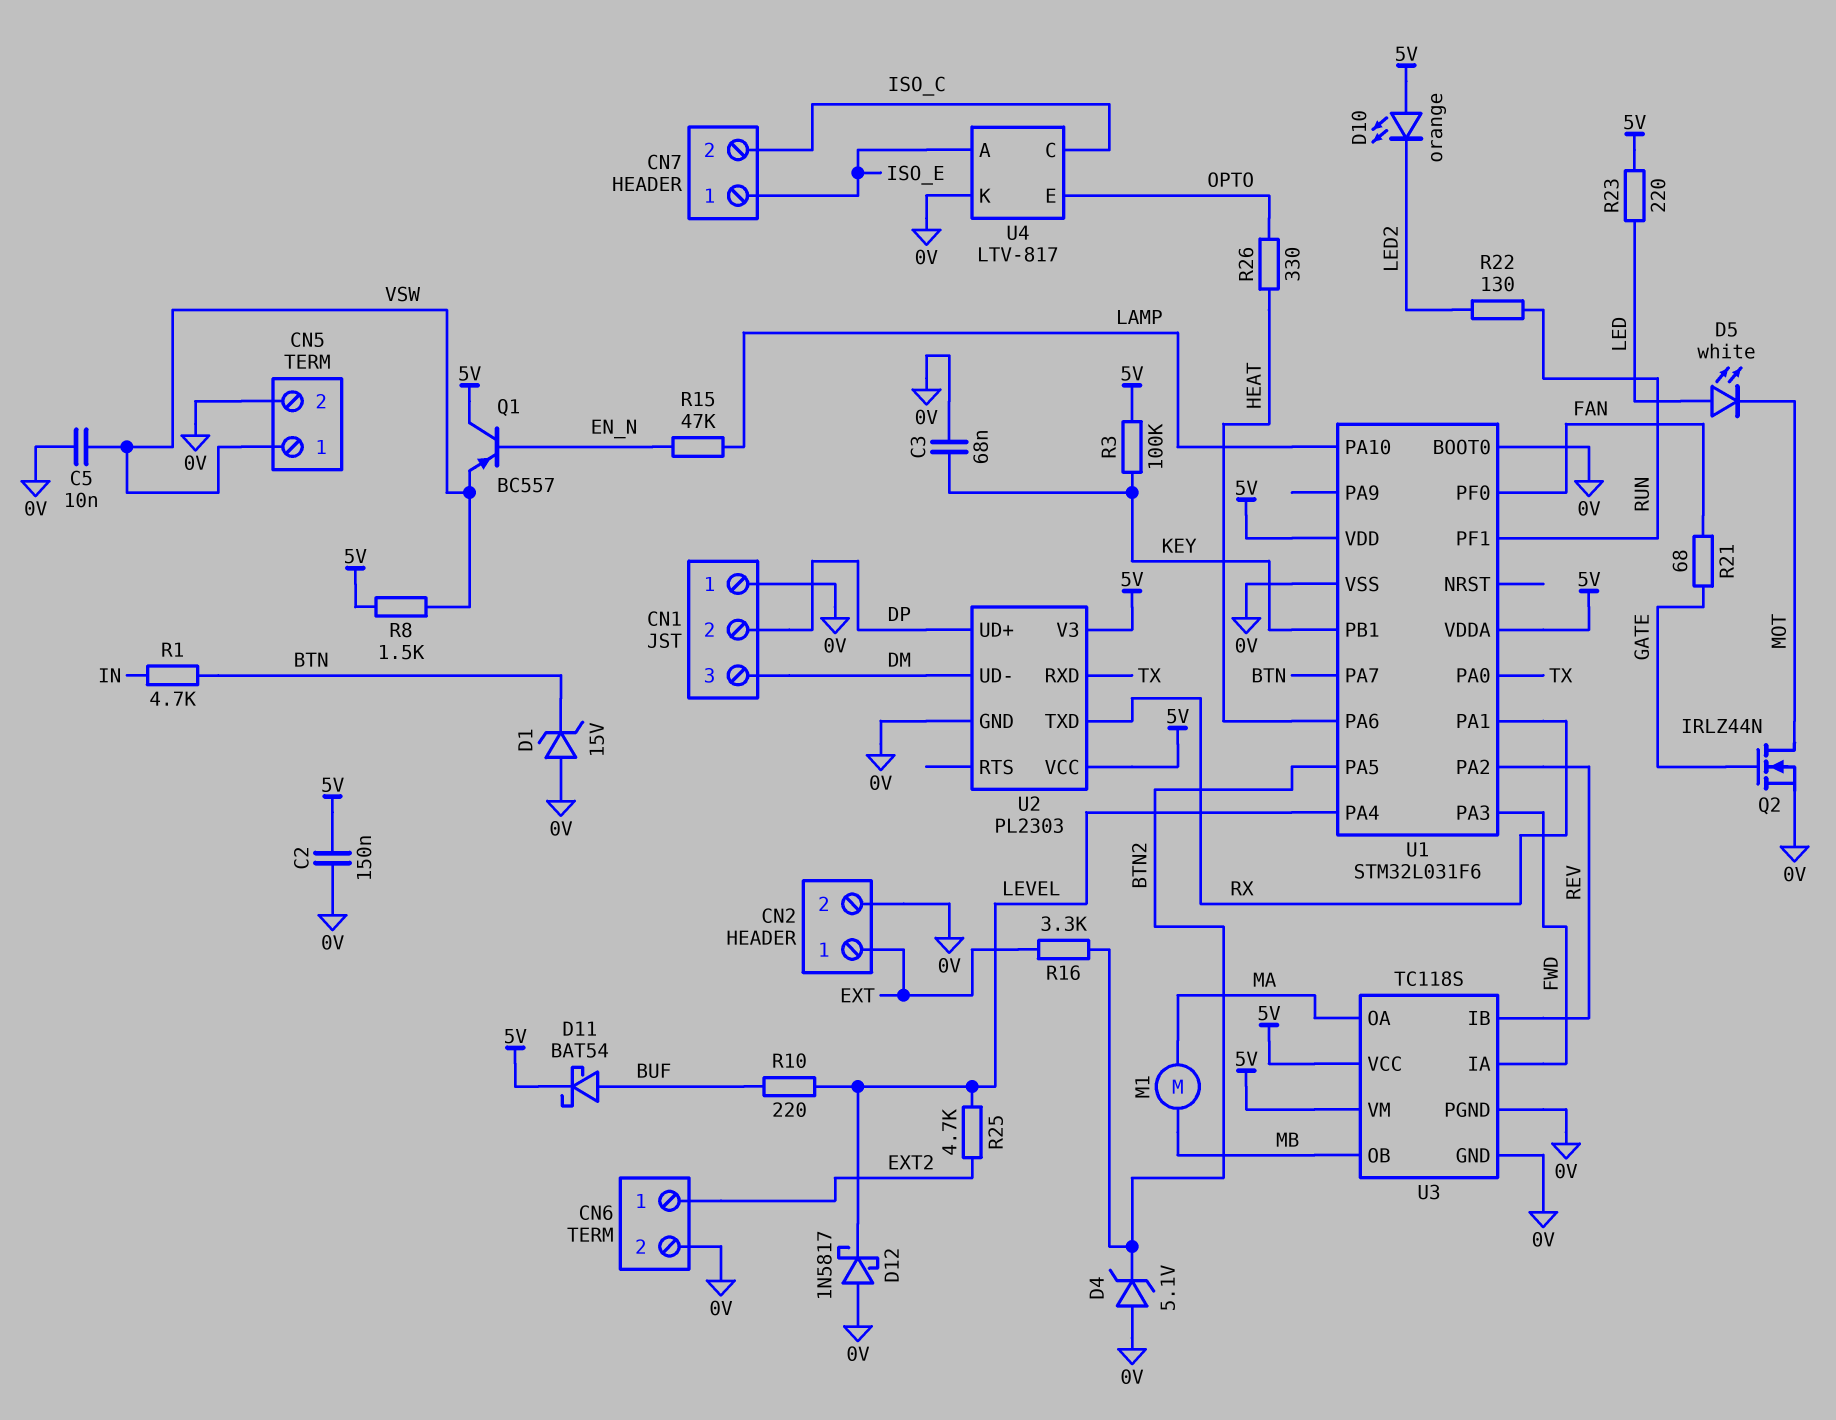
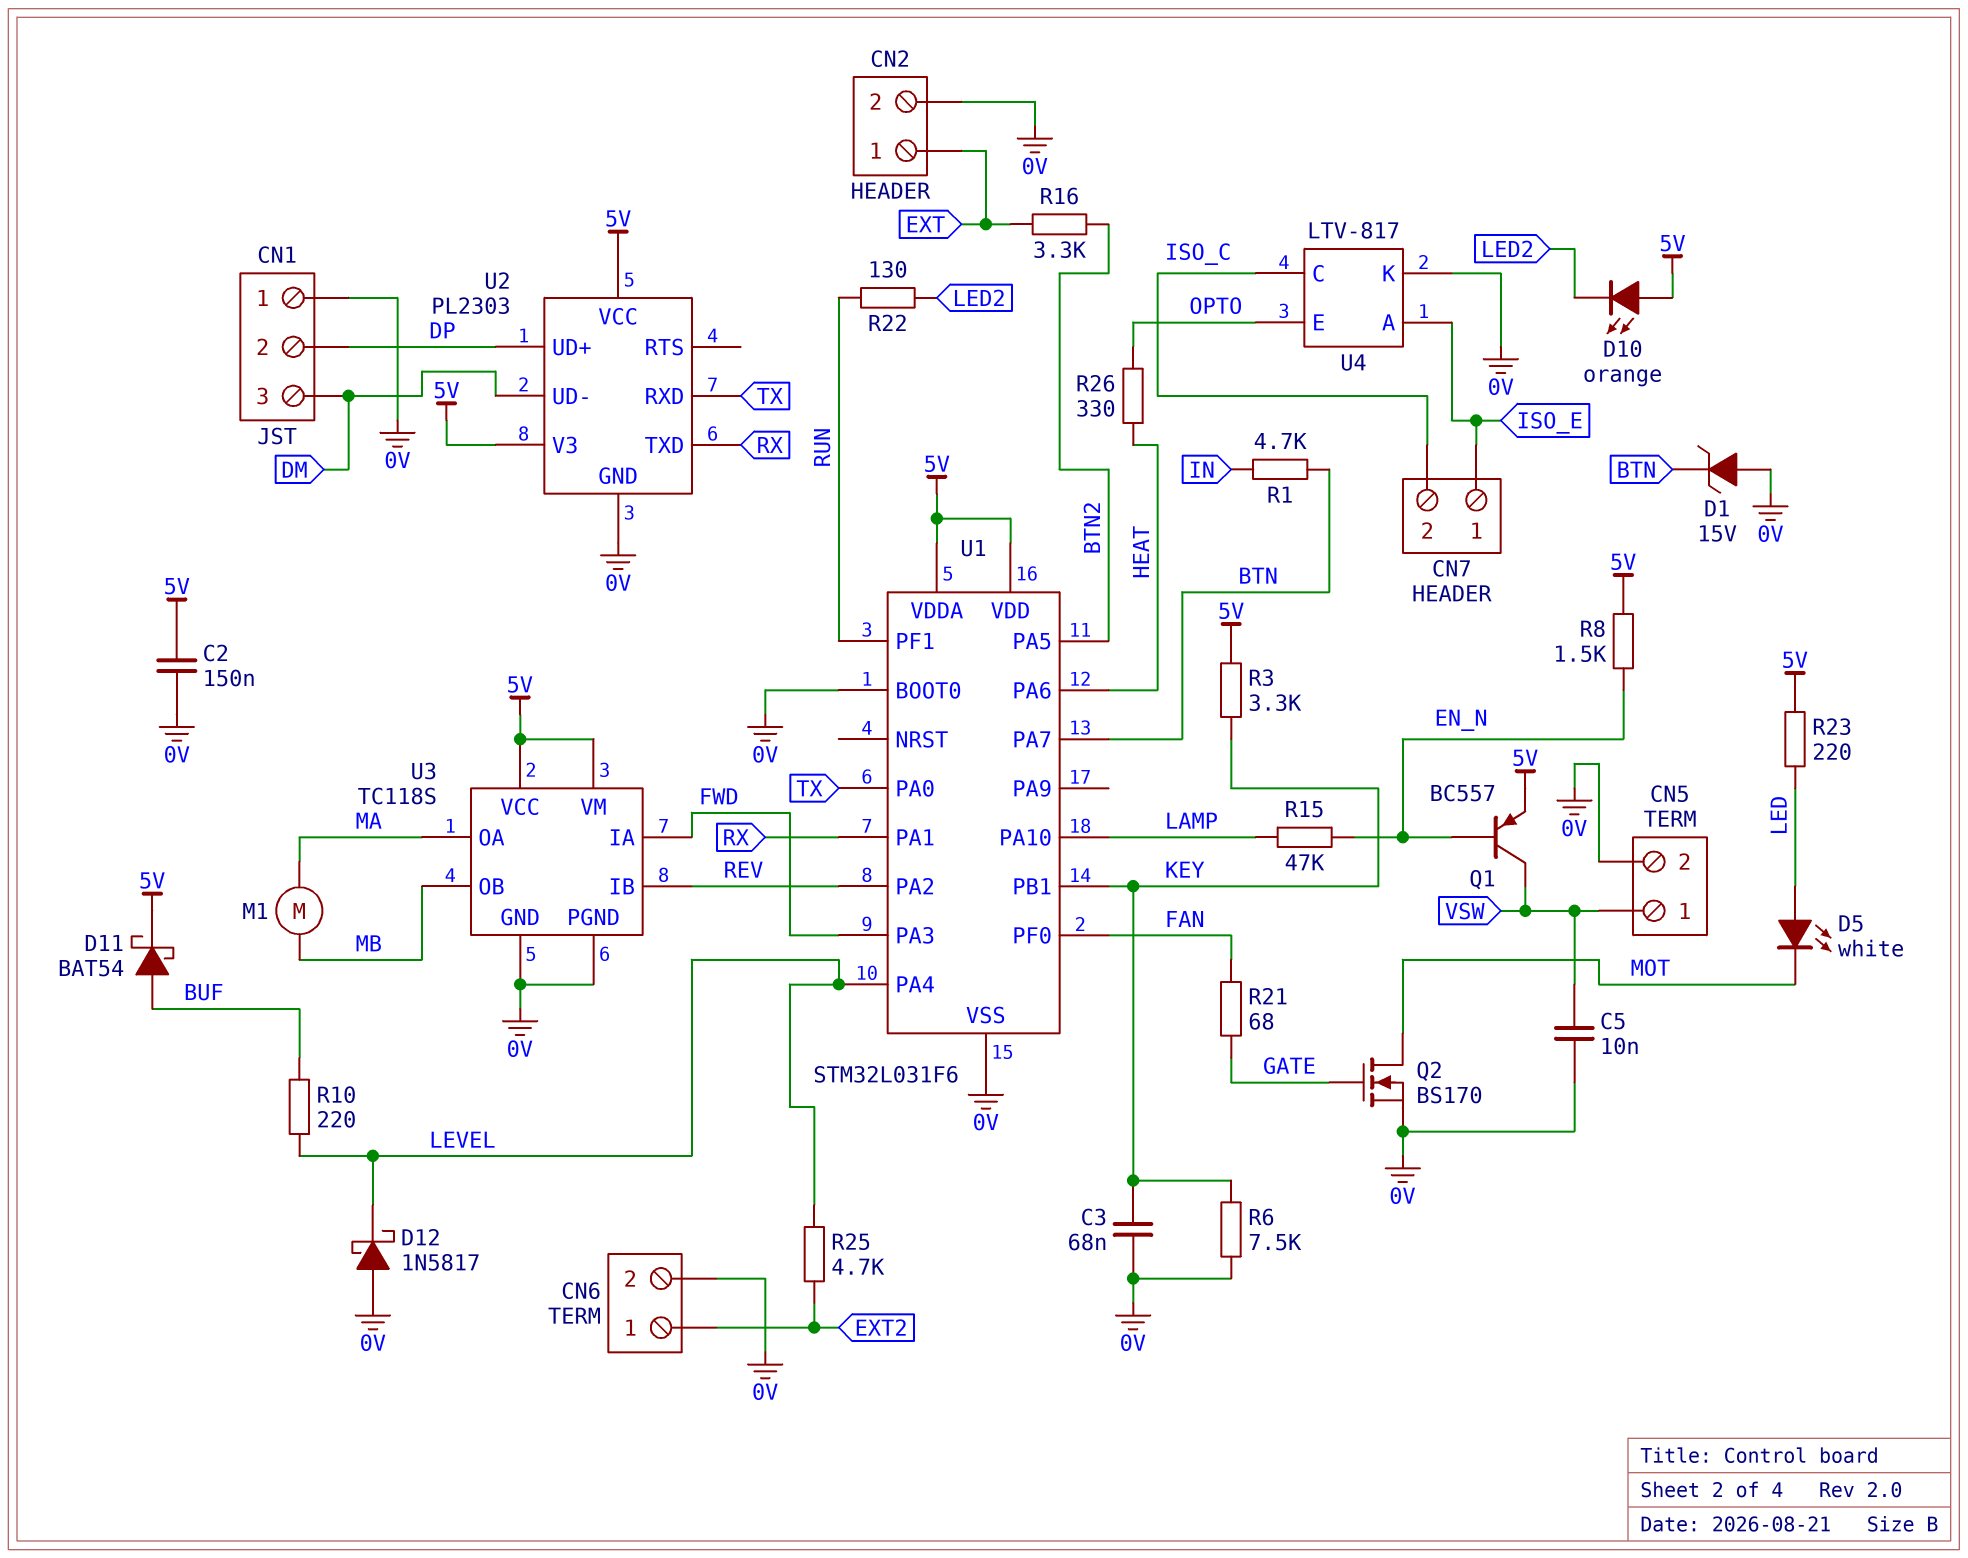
D4: zener 5.1V (A 0V, K BTN2) -> none
Q1: PNP BC557 (B EN_N, C 5V, E VSW) -> PNP BC557 (B EN_N, C VSW, E 5V)
Q2: NMOS IRLZ44N (G GATE, D MOT, S 0V) -> NMOS BS170 (G GATE, D MOT, S 0V)
R3: 100k (5V, KEY) -> 3.3k (5V, KEY)
R6: none -> 7.5k (0V, KEY)
R8: 1.5k (5V, VSW) -> 1.5k (5V, EN_N)

